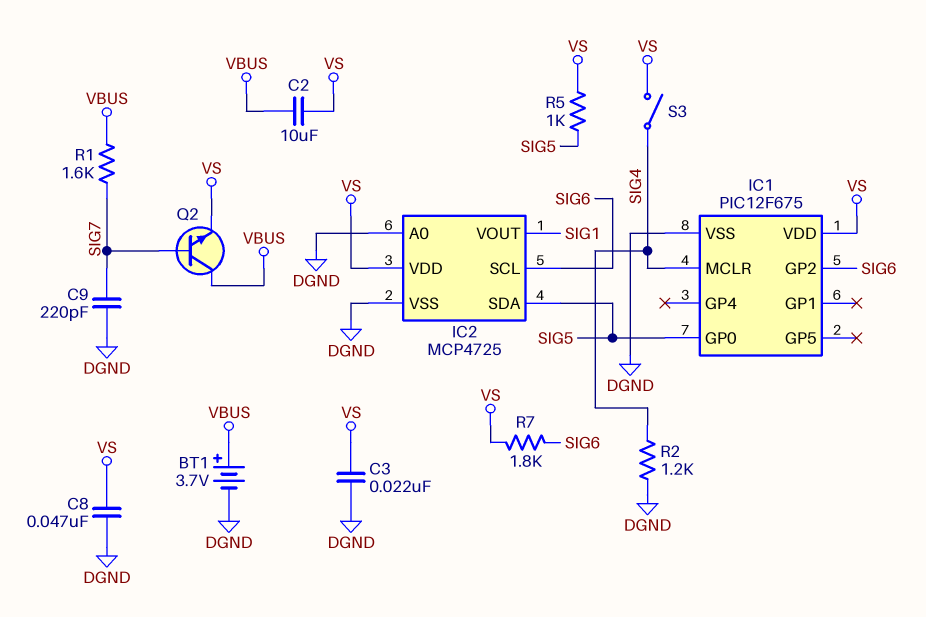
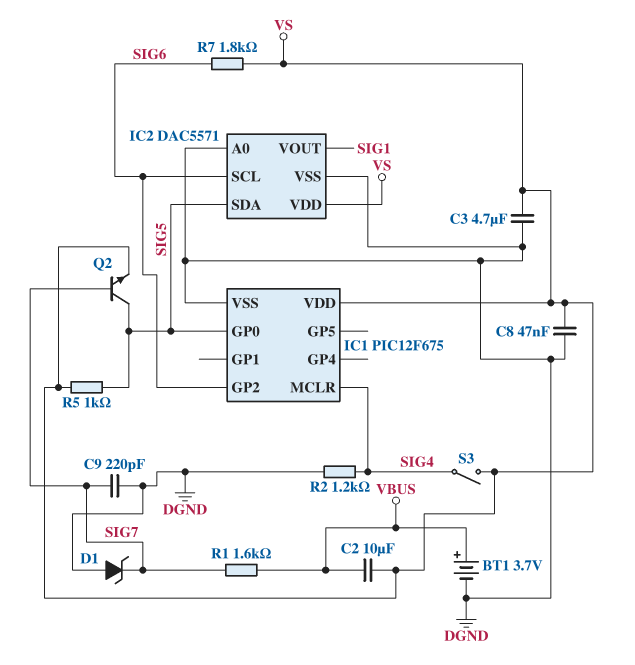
C3: 22nF (DGND, VS) -> 4.7uF (DGND, VS)
D1: none -> zener (A DGND, K SIG7)
IC2: MCP4725 -> DAC5571
Q2: NPN (B SIG7, C VBUS, E VS) -> NPN (B SIG7, C SIG5, E VS)

